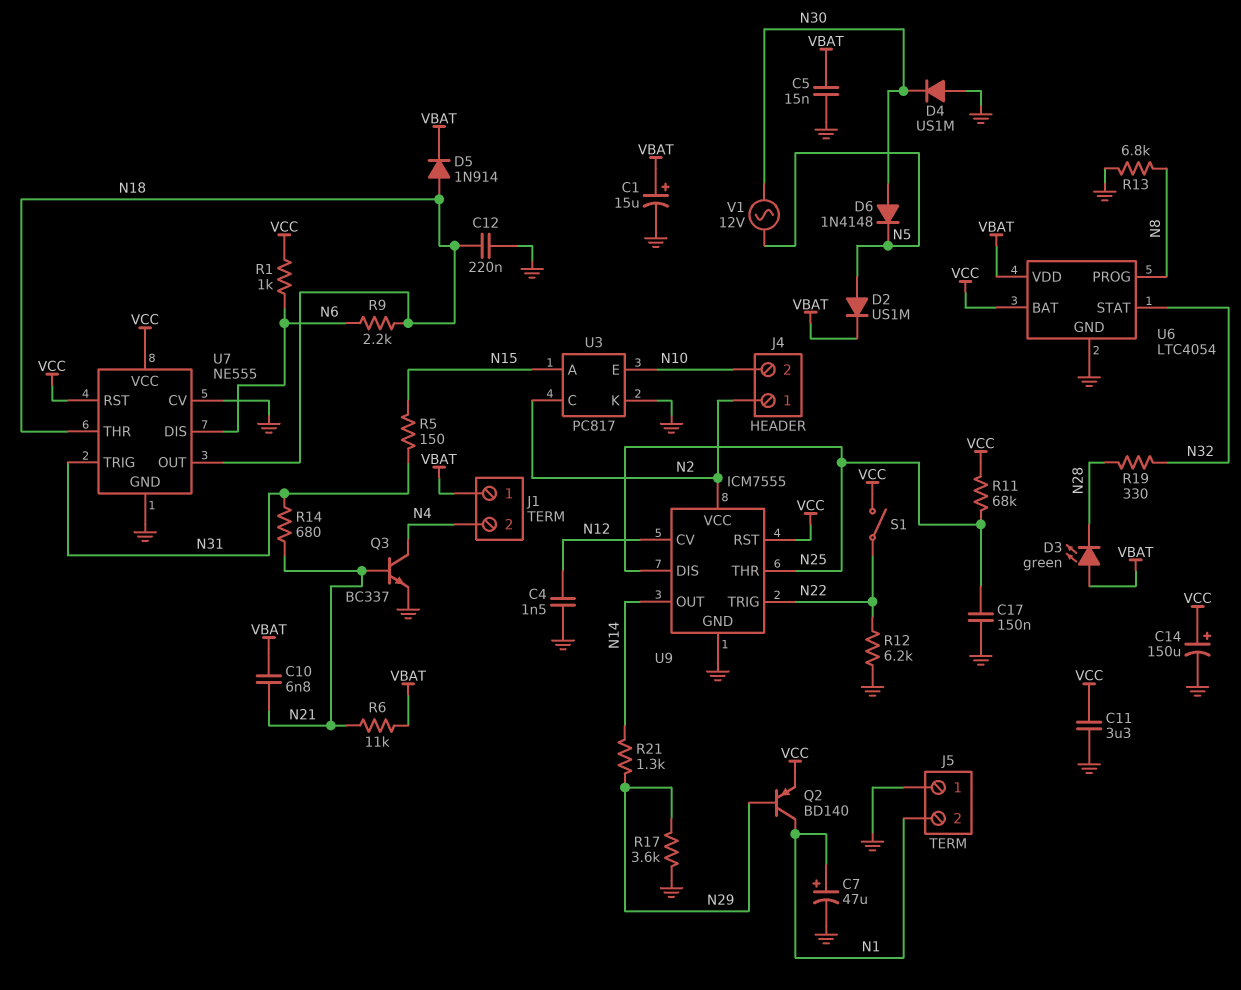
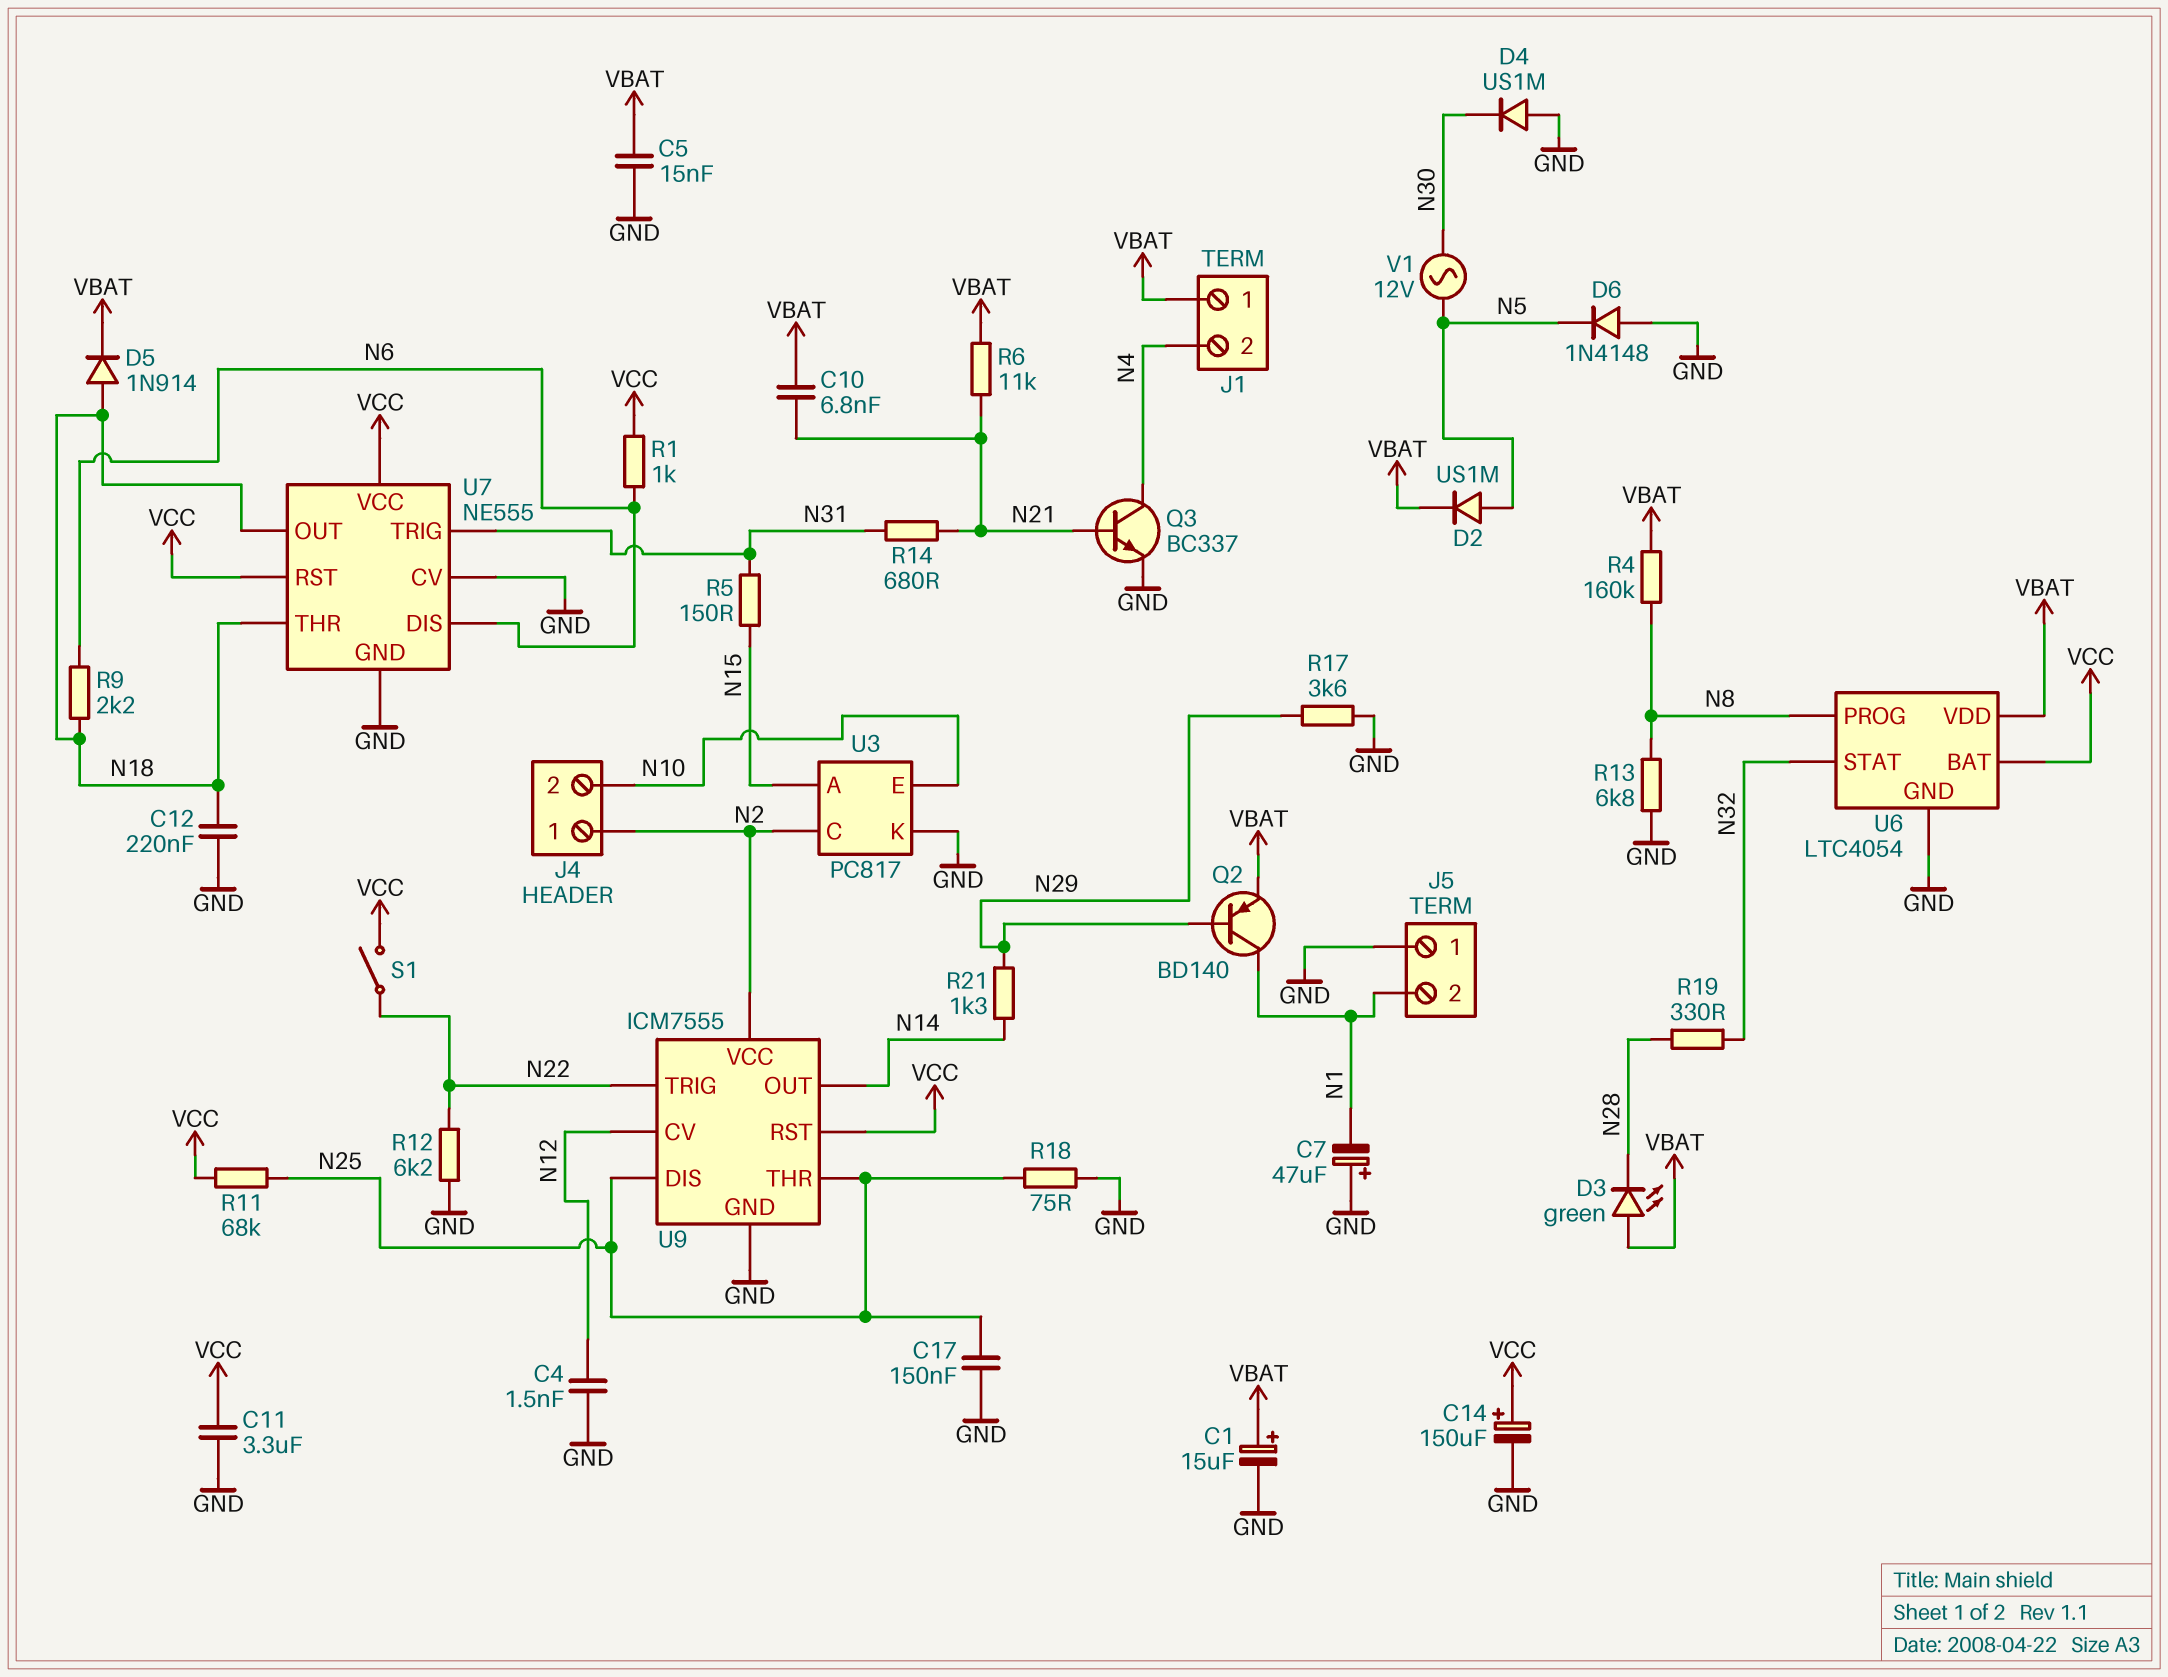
C7: 47uF (plus N1, minus GND) -> 47uF (plus GND, minus N1)
D6: diode 1N4148 (A N30, K N5) -> diode 1N4148 (A GND, K N5)
Q2: PNP BD140 (B N29, C N1, E VCC) -> PNP BD140 (B N29, C N1, E VBAT)
R4: none -> 160k (N8, VBAT)
R18: none -> 75 (GND, N25)

